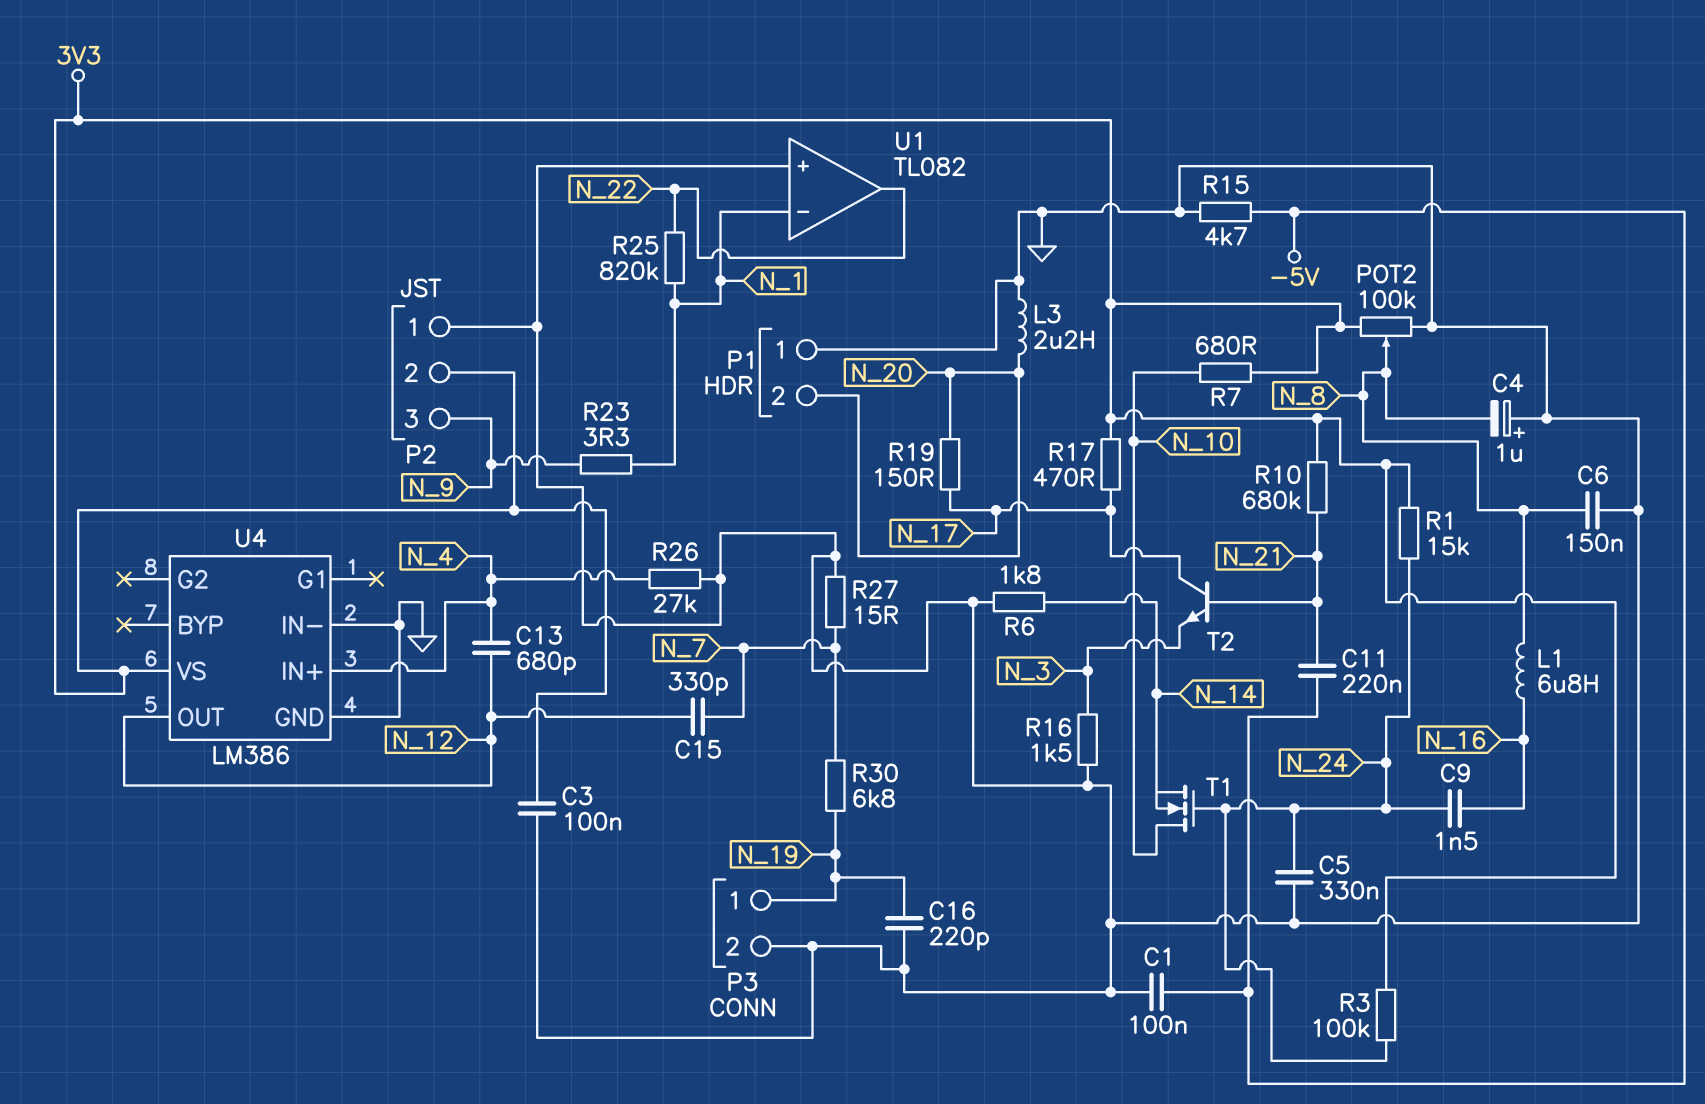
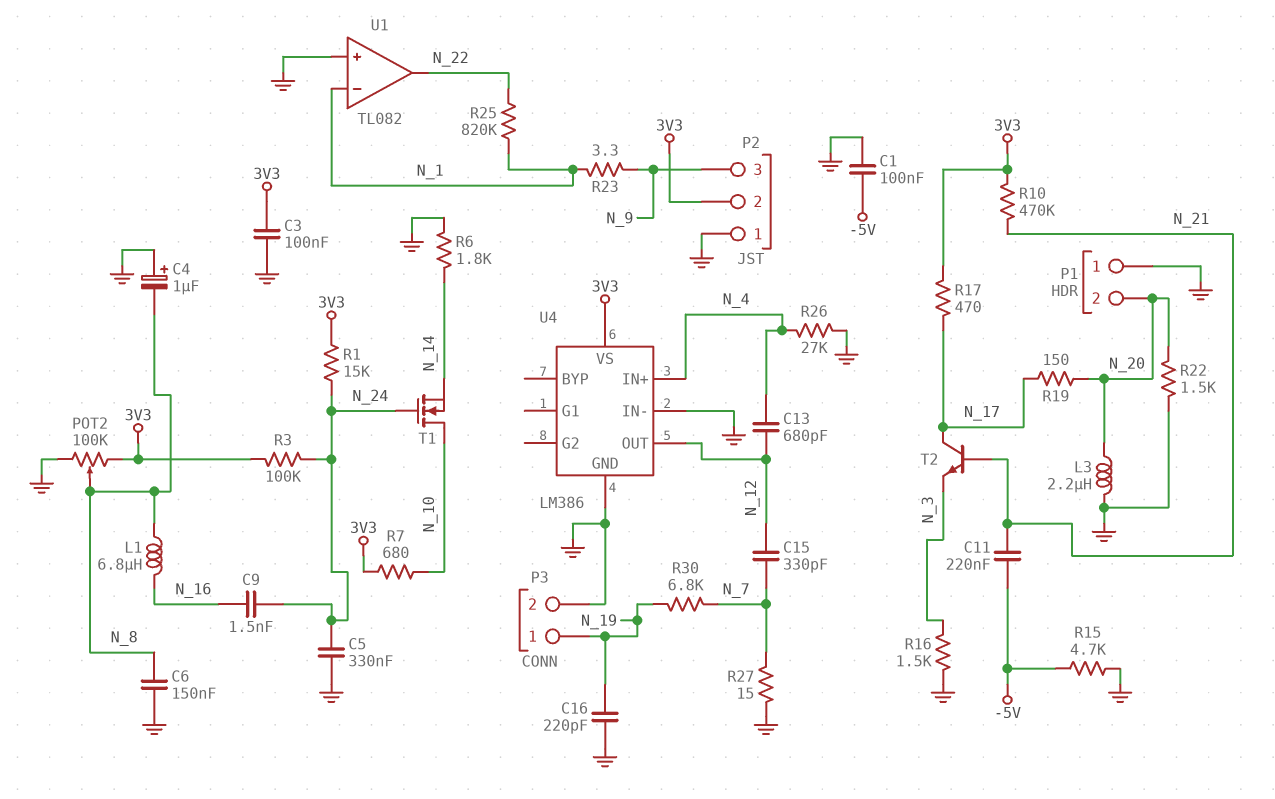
R10: 680k (3V3, N_21) -> 470k (3V3, N_21)
R22: none -> 1.5k (GND, N_20)

